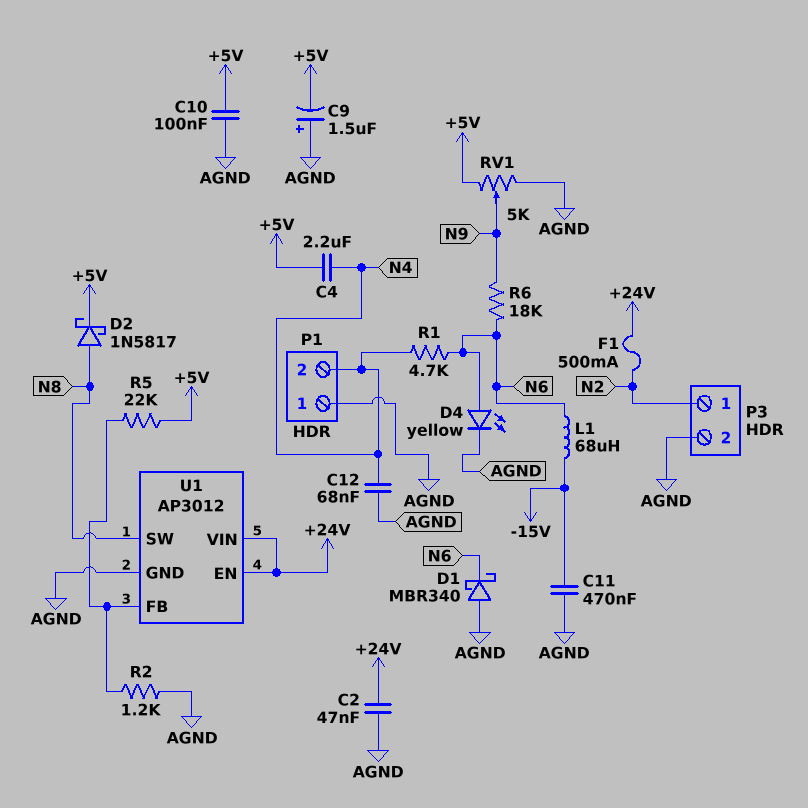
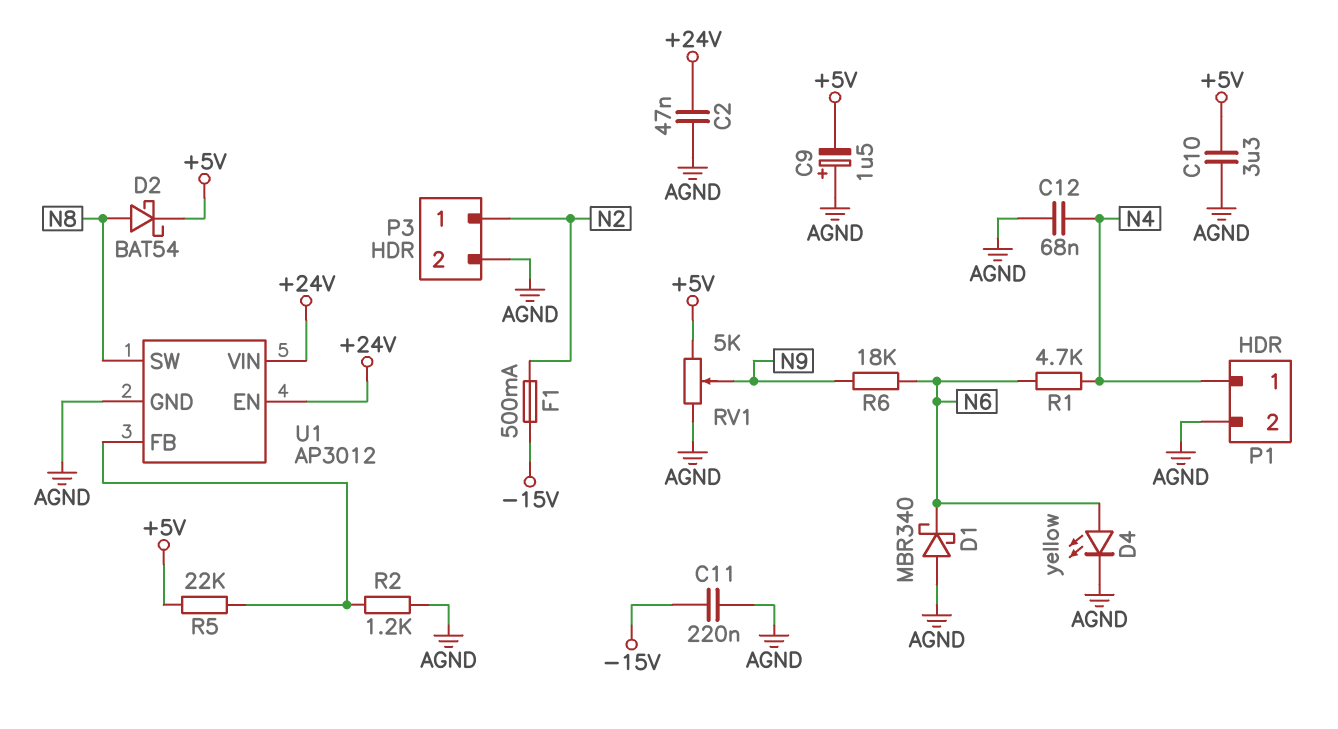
C4: 2.2uF (+5V, N4) -> none
C10: 100nF (+5V, AGND) -> 3.3uF (+5V, AGND)
C11: 470nF (-15V, AGND) -> 220nF (-15V, AGND)
D2: schottky 1N5817 (A N8, K +5V) -> schottky BAT54 (A N8, K +5V)
F1: 500mA (+24V, N2) -> 500mA (-15V, N2)
L1: 68uH (-15V, N6) -> none
P1 pin 1: AGND -> N4
P1 pin 2: N4 -> AGND

